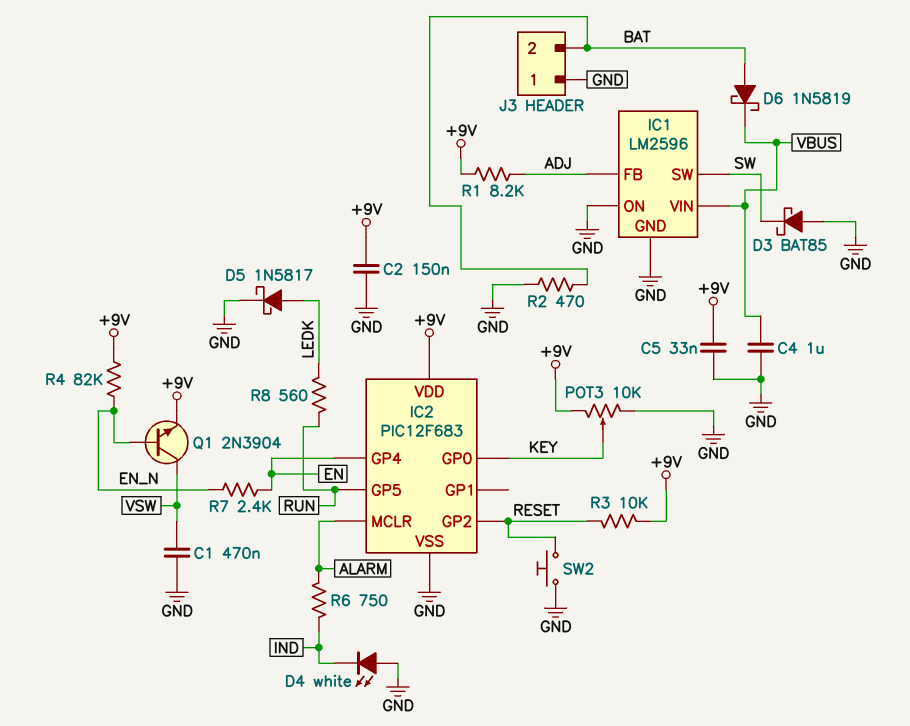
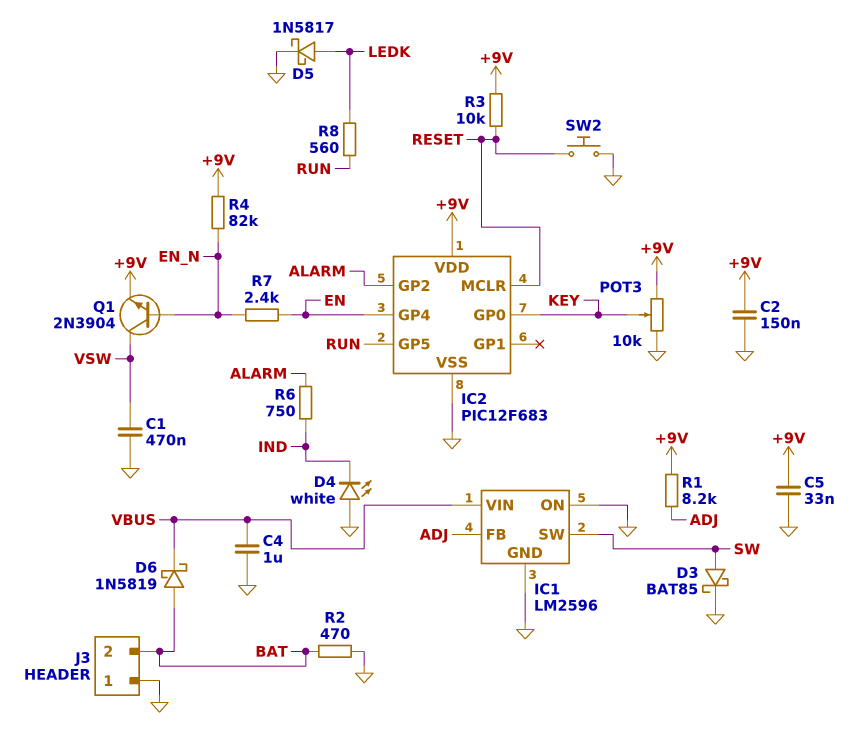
D3: schottky BAT85 (A GND, K SW) -> schottky BAT85 (A SW, K GND)
IC2 pin GP2: RESET -> ALARM
IC2 pin MCLR: ALARM -> RESET

